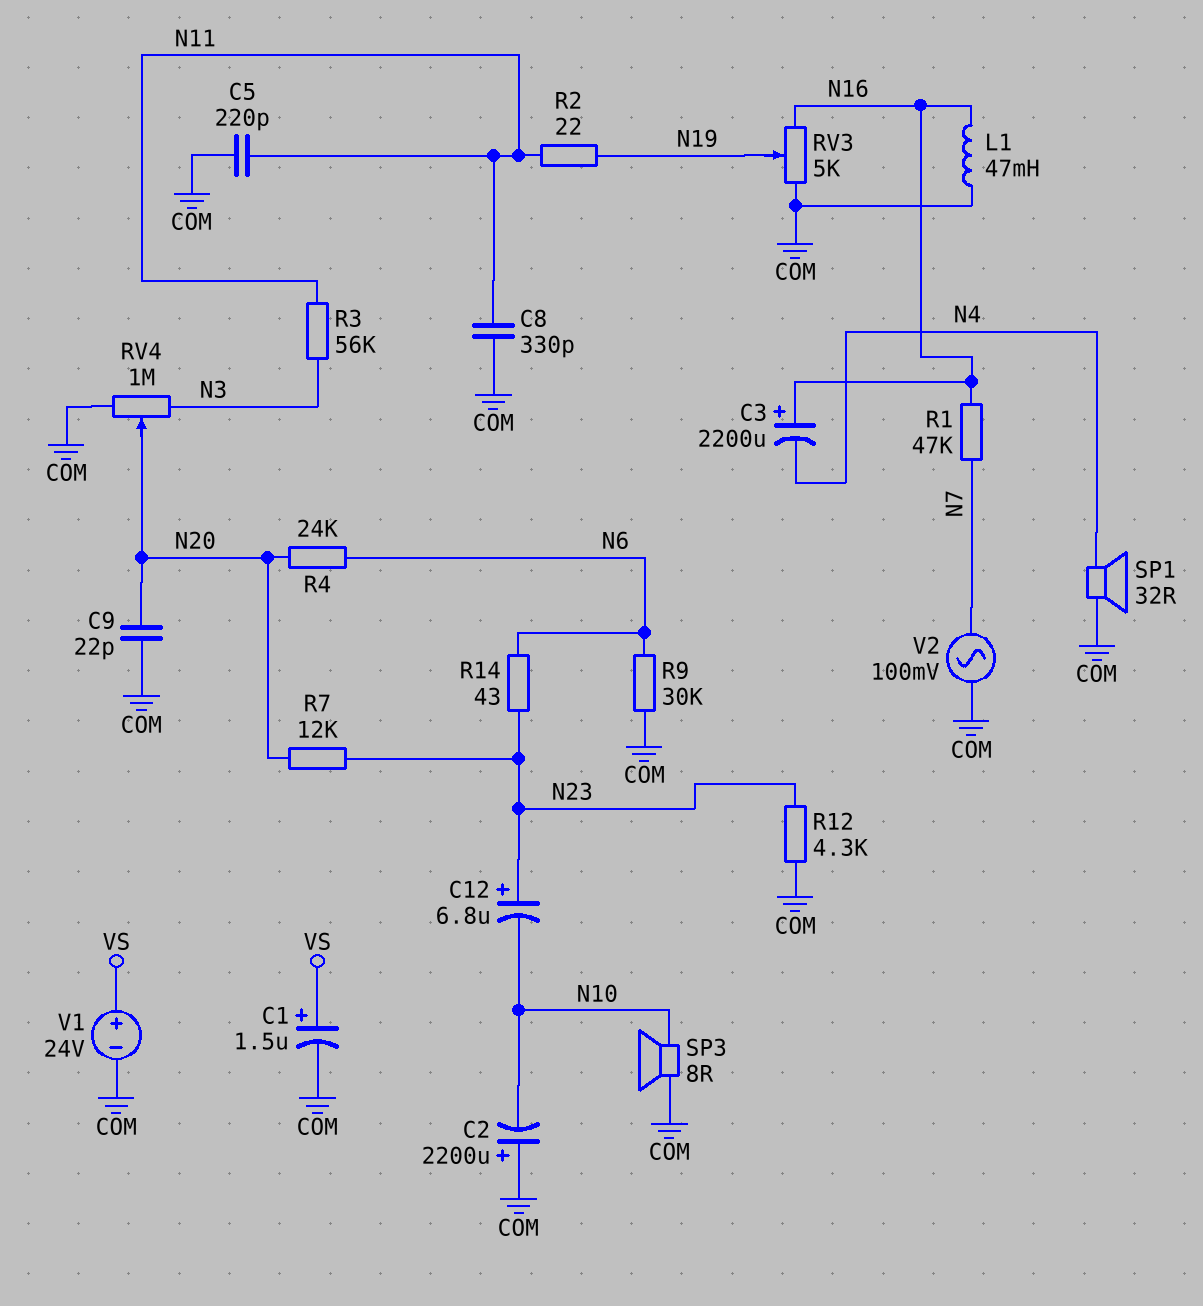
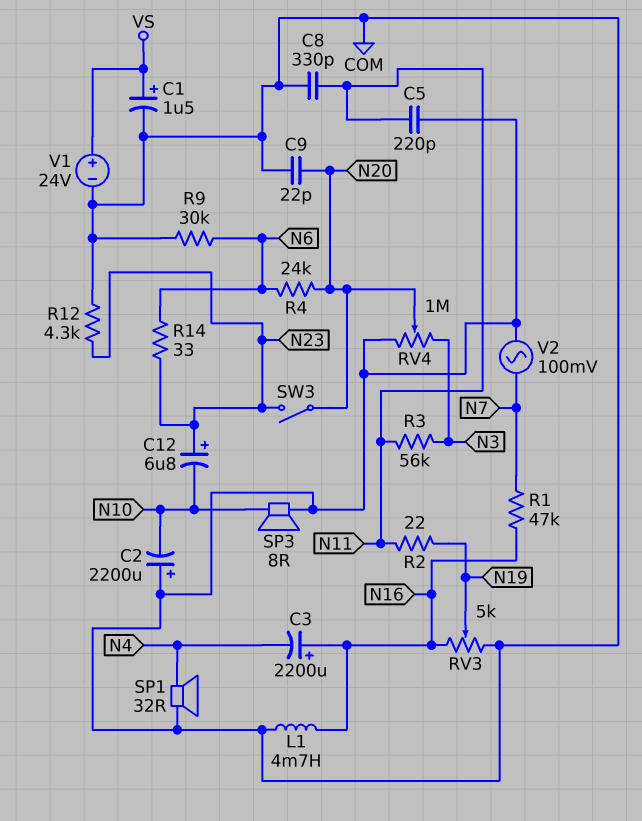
L1: 47mH (COM, N16) -> 4.7mH (COM, N16)
R7: 12k (N20, N23) -> none
R14: 43 (N6, N23) -> 33 (N6, N23)
SW3: none -> switch (N20, N23)

